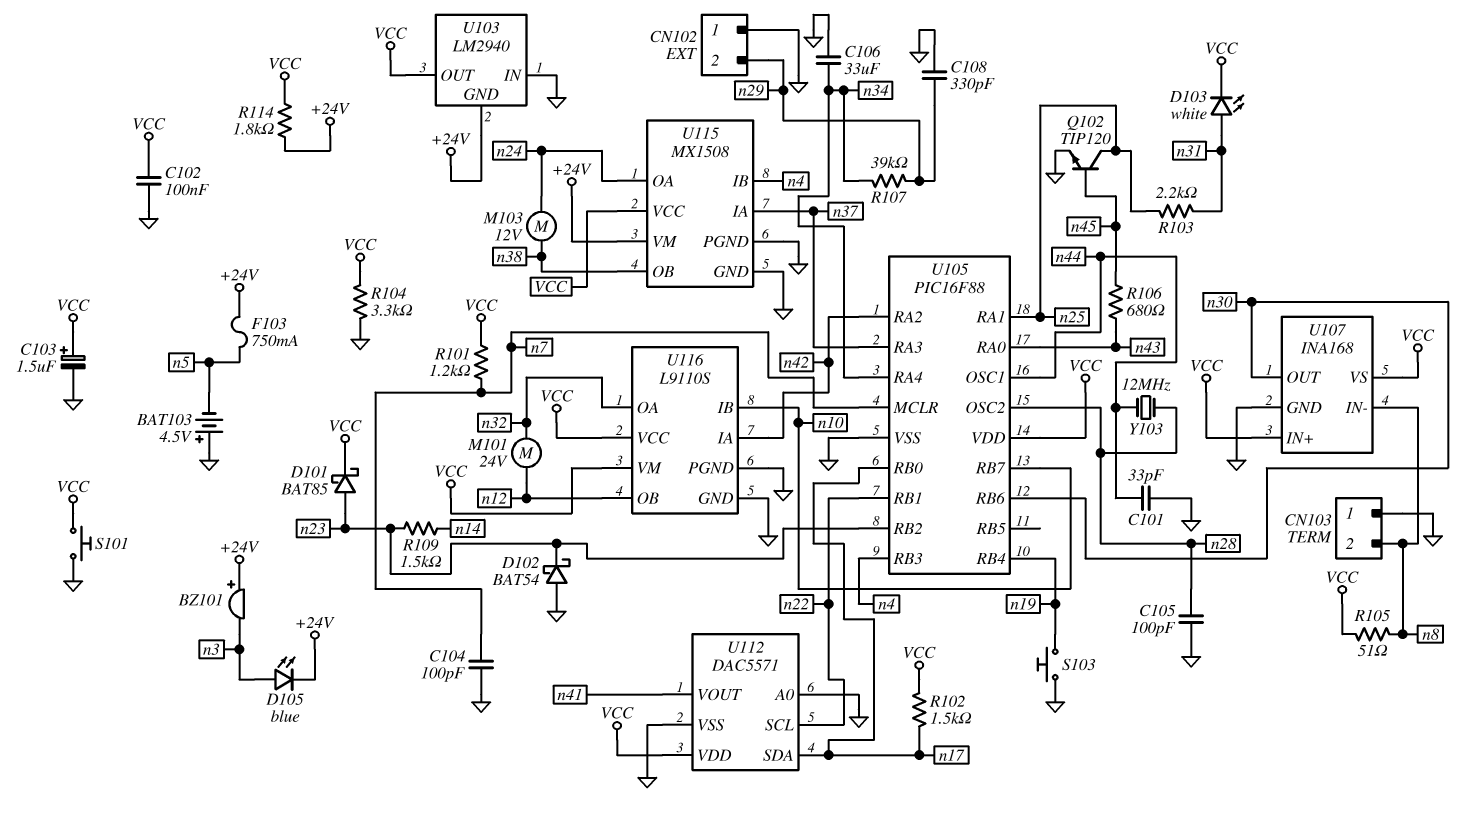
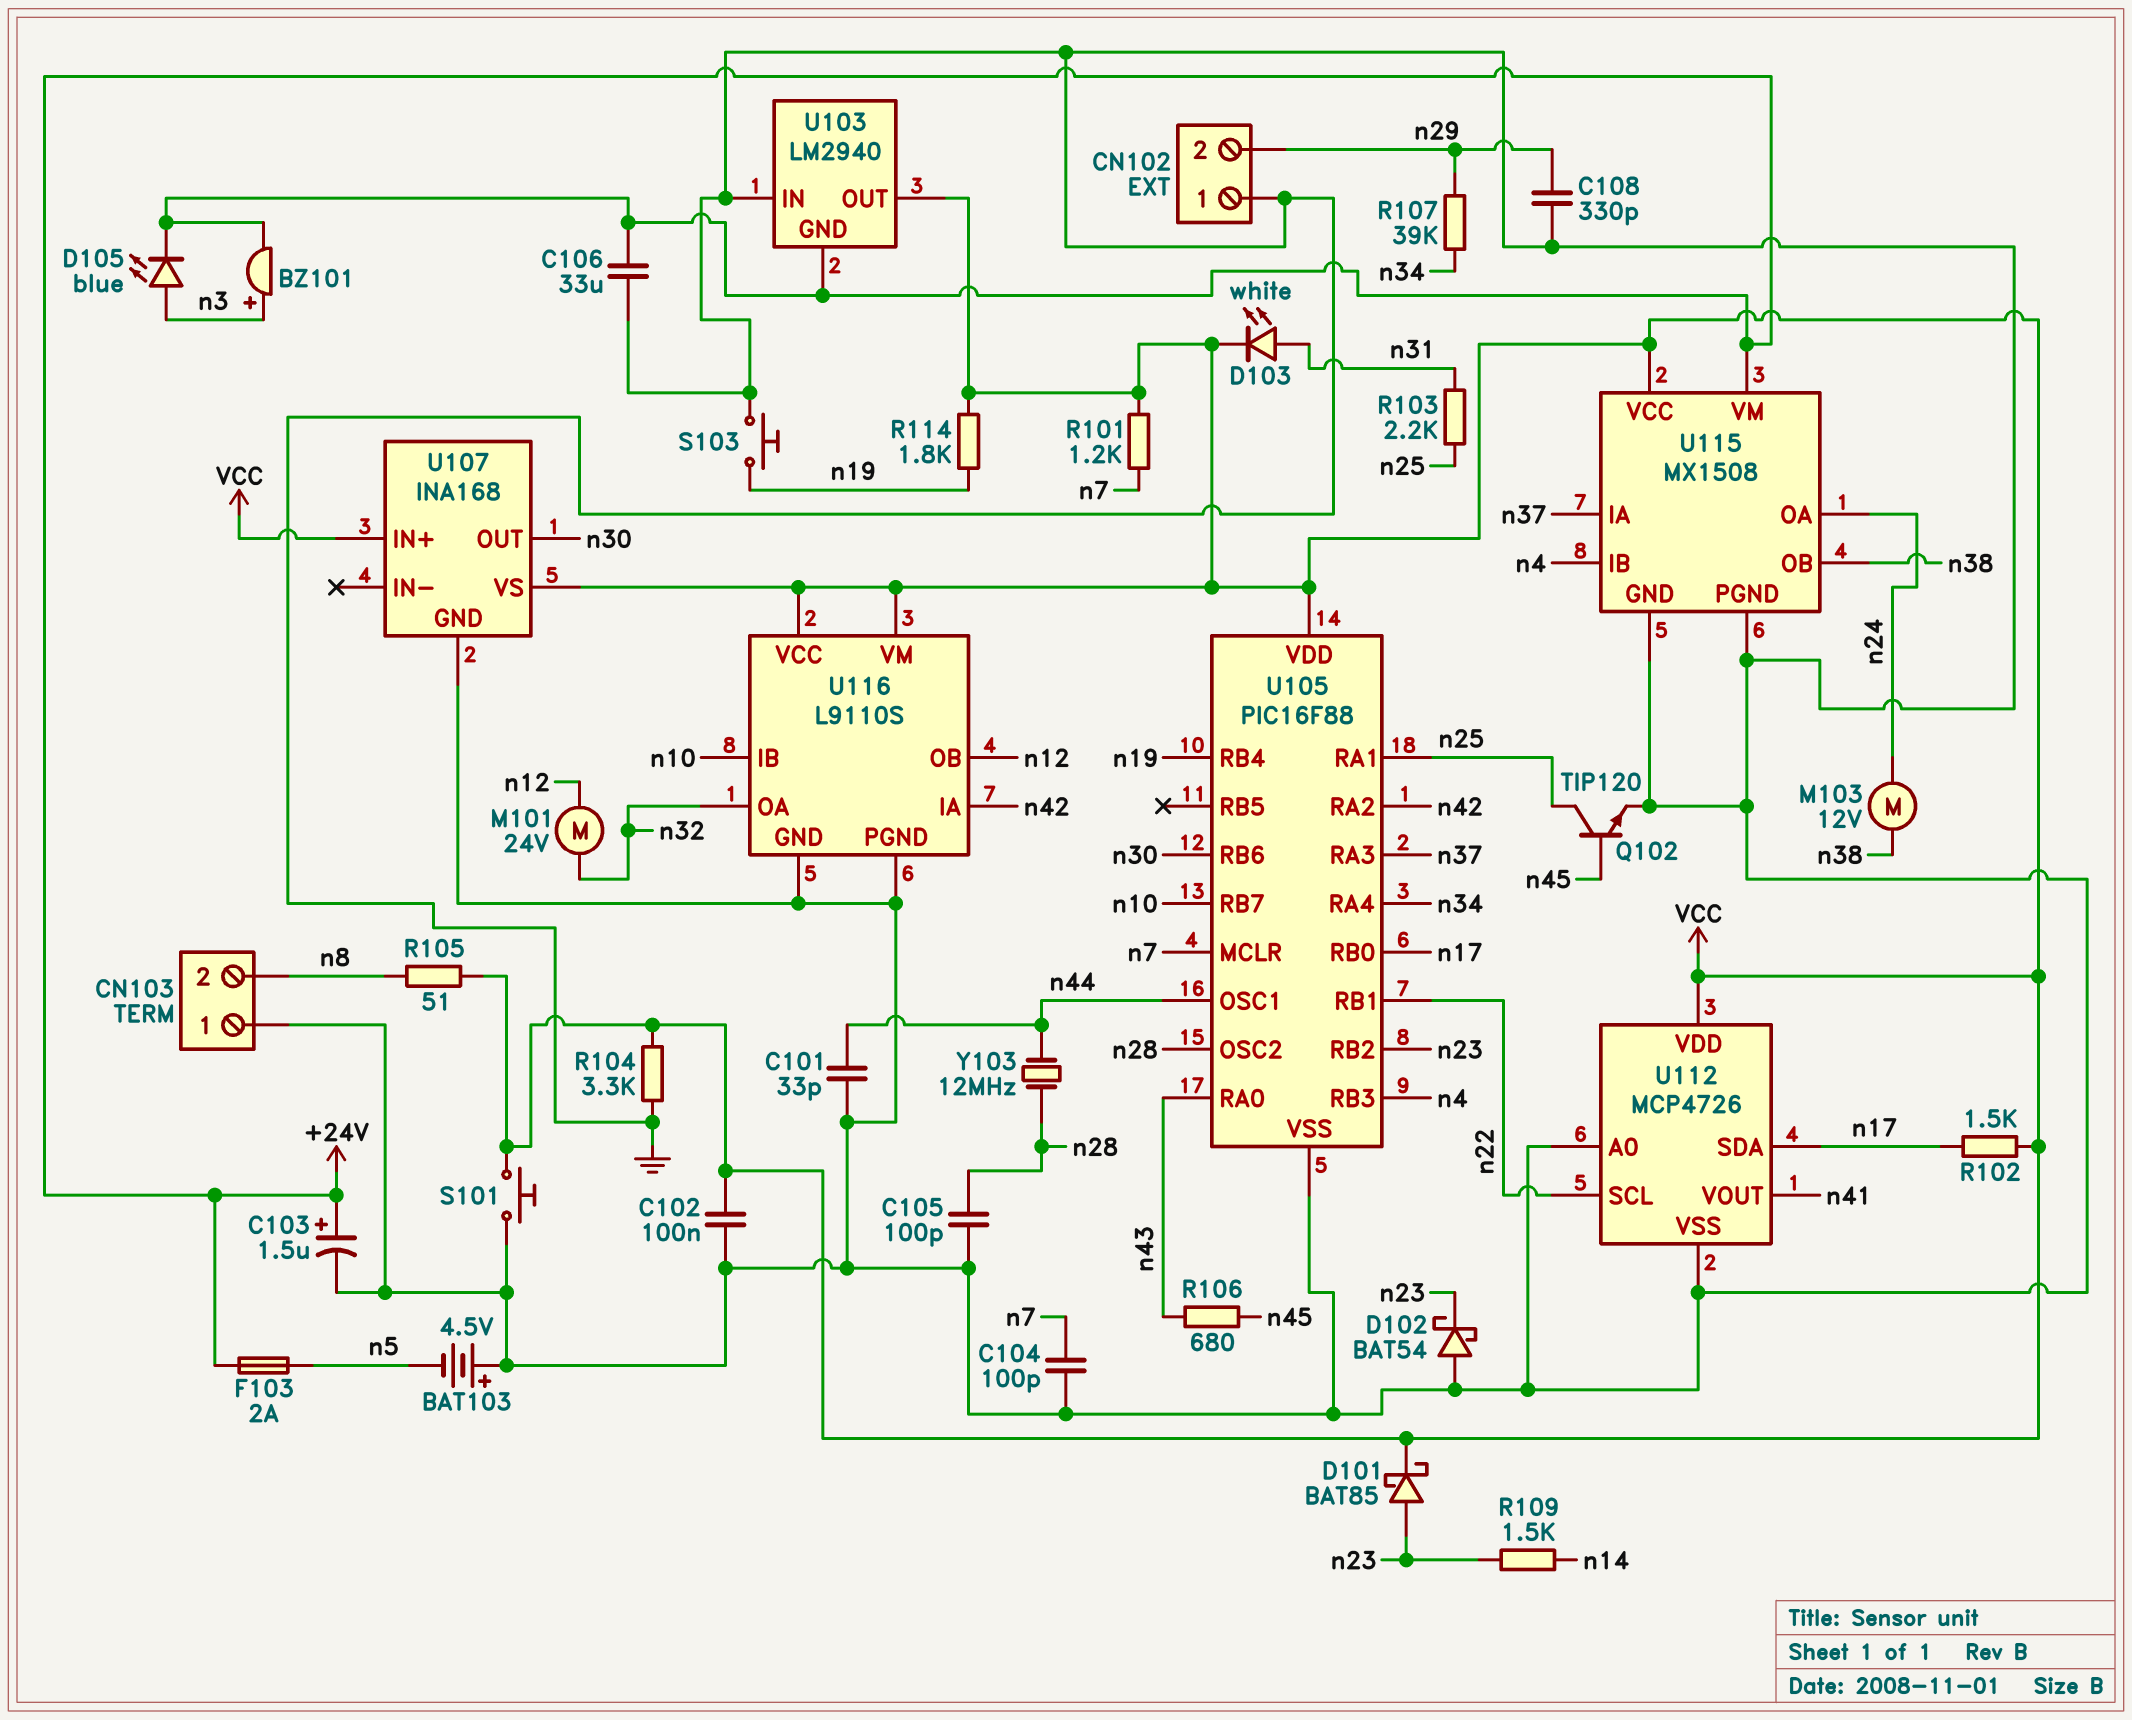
BZ101: buzzer (plus +24V, minus n3) -> buzzer (plus n3, minus +24V)
C103: 1.5uF (plus VCC, minus GND) -> 1.5uF (plus +24V, minus GND)
C106: 33uF (GND, n34) -> 33uF (+24V, GND)
F103: 750mA (+24V, n5) -> 2A (+24V, n5)
R114: 1.8k (+24V, VCC) -> 1.8k (VCC, n19)
U107 pin IN-: n8 -> none
U112: DAC5571 -> MCP4726

